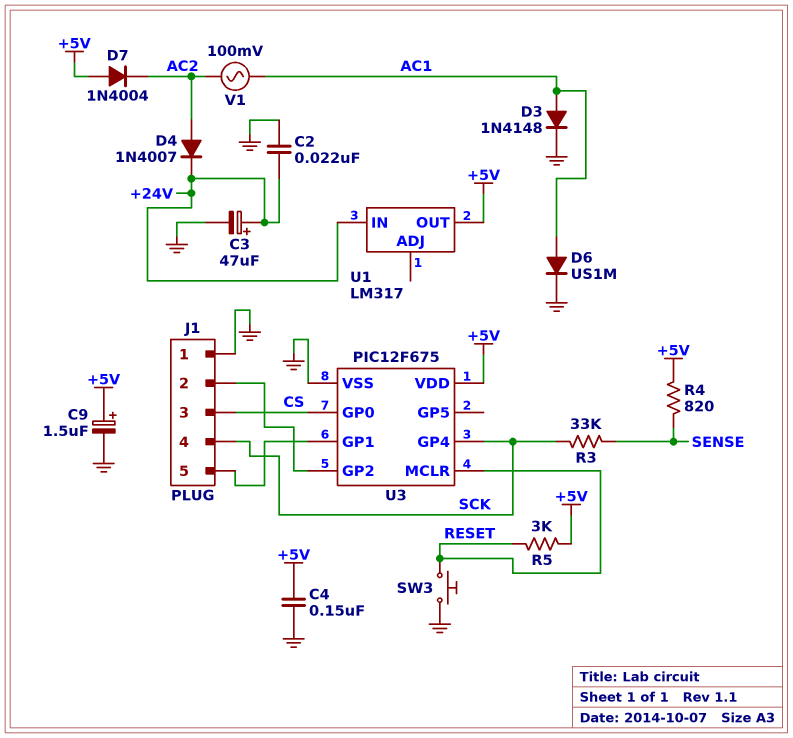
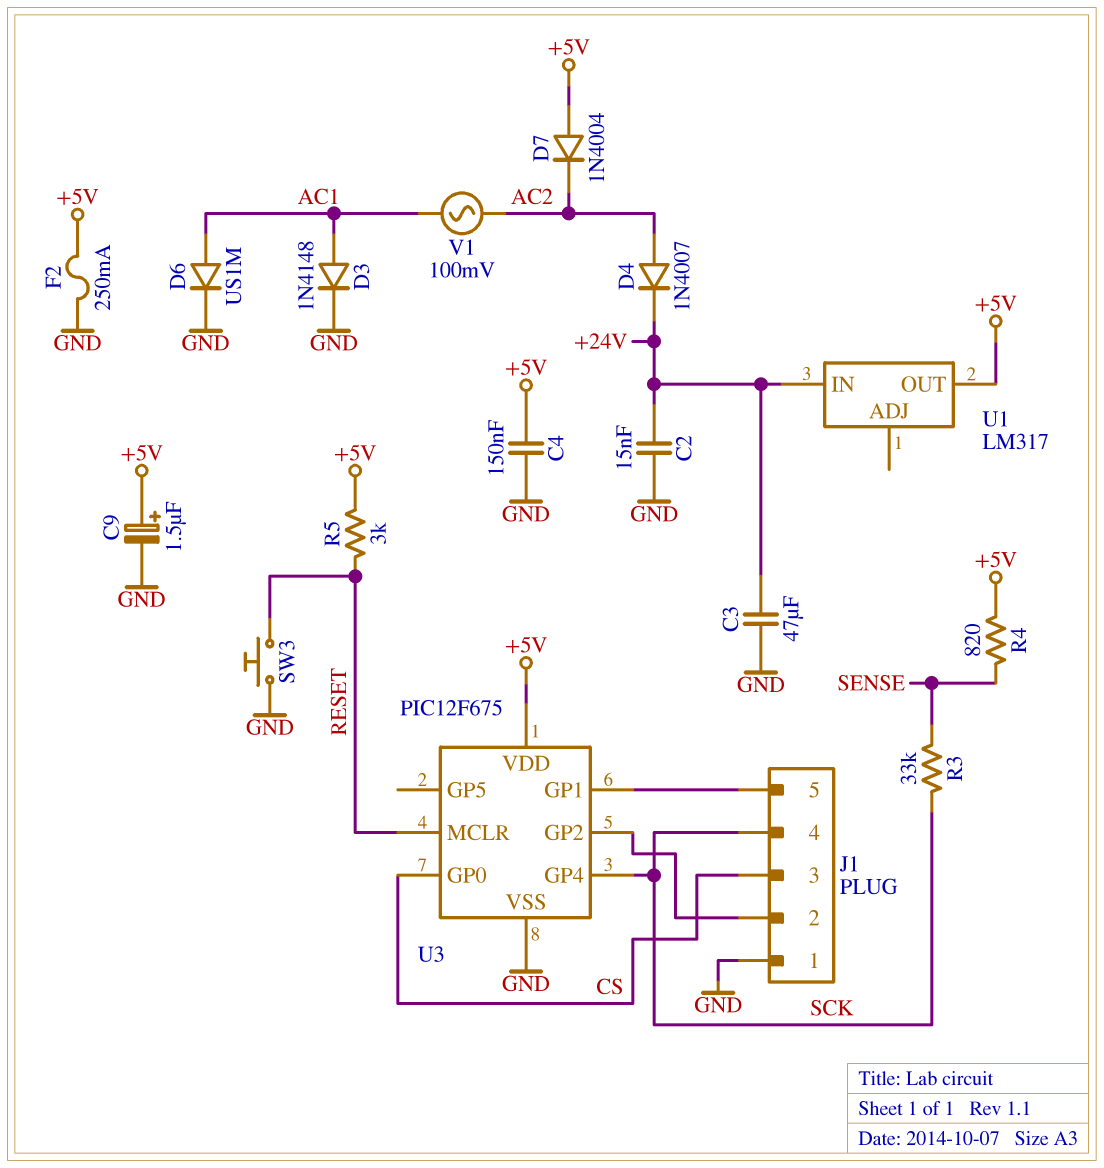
C2: 22nF (+24V, GND) -> 15nF (+24V, GND)
C3: 47uF (plus +24V, minus GND) -> 47uF (+24V, GND)
F2: none -> 250mA (+5V, GND)

